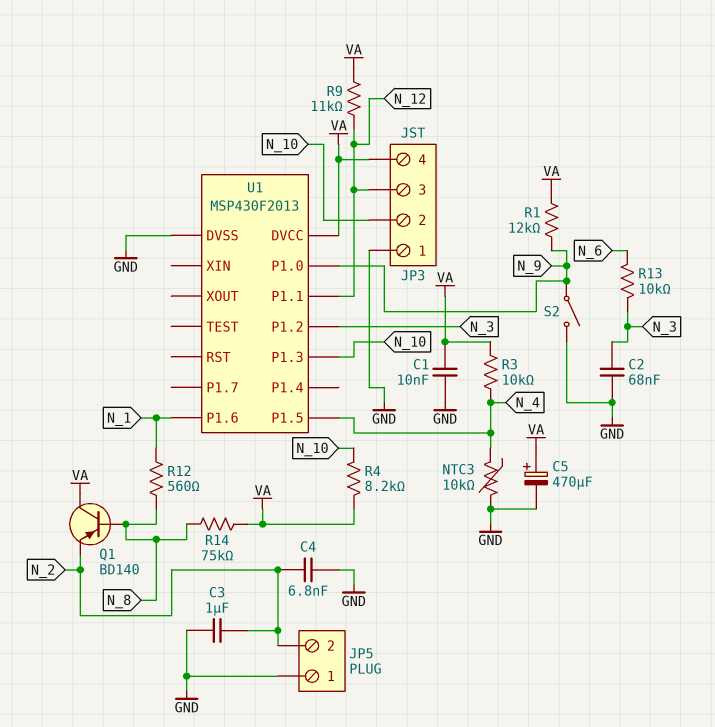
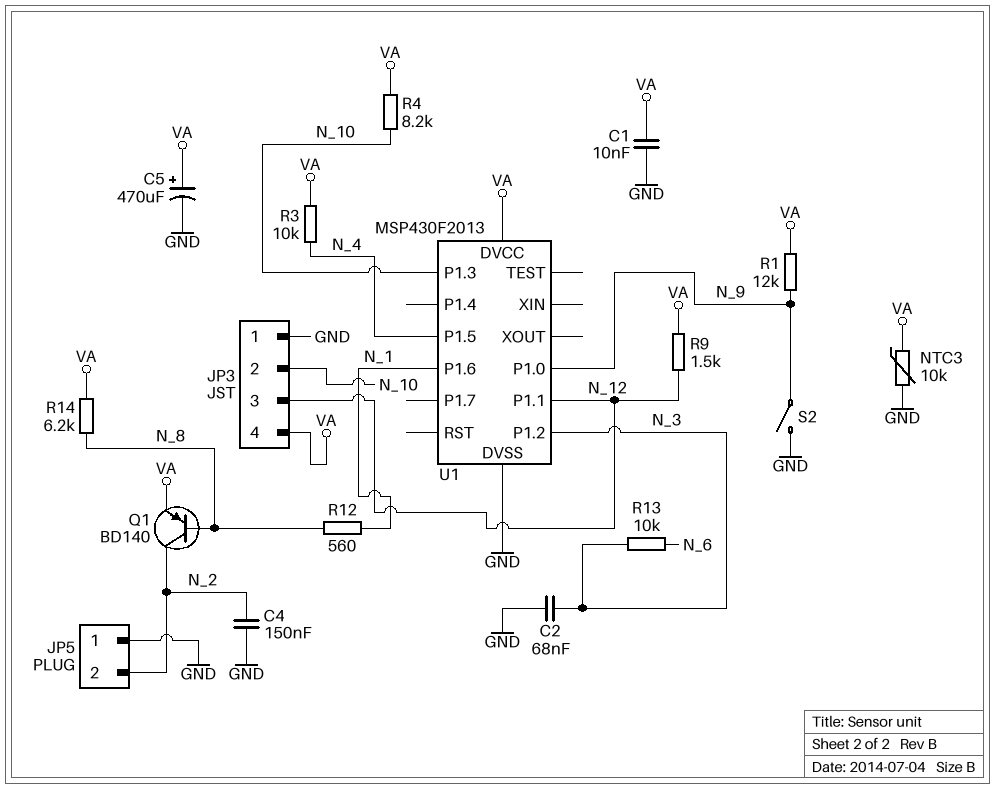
C3: 1uF (GND, N_2) -> none
C4: 6.8nF (GND, N_2) -> 150nF (GND, N_2)
NTC3: 10k (GND, N_4) -> 10k (GND, VA)
Q1: PNP BD140 (B N_8, C VA, E N_2) -> PNP BD140 (B N_8, C N_2, E VA)
R9: 11k (N_12, VA) -> 1.5k (N_12, VA)
R14: 75k (N_8, VA) -> 6.2k (N_8, VA)

